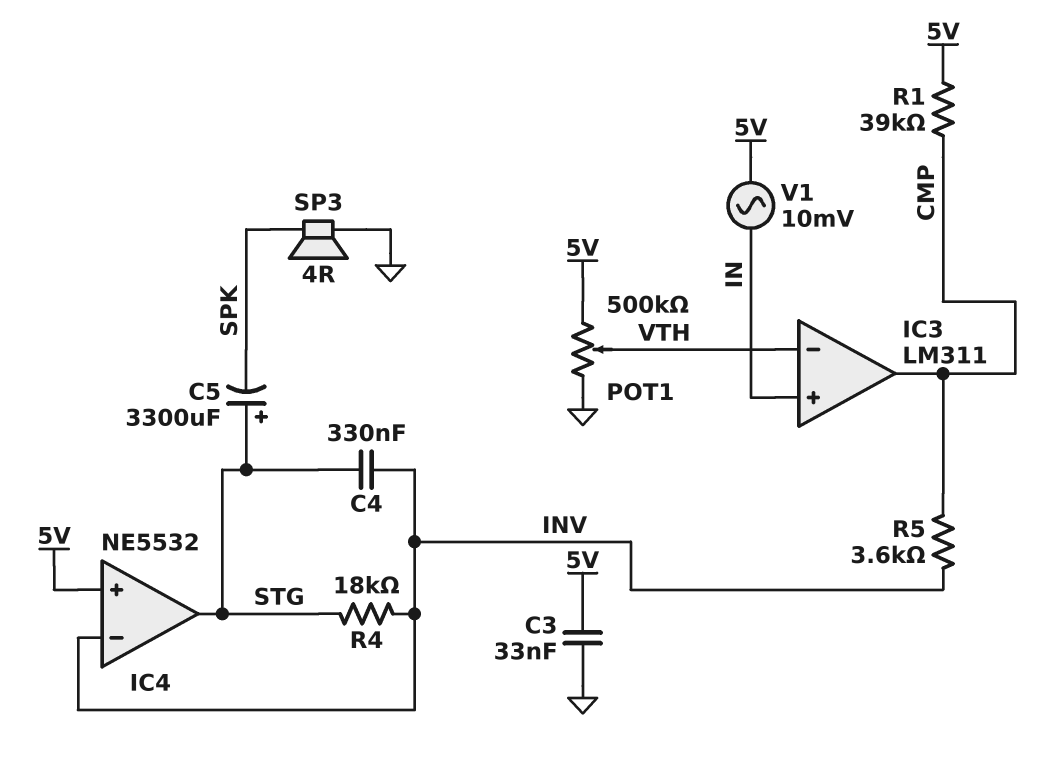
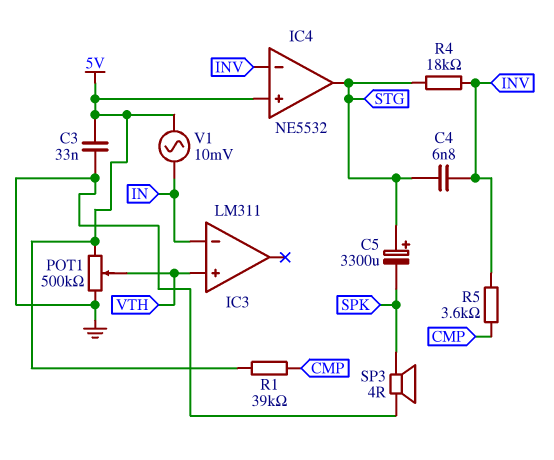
C4: 330nF (INV, STG) -> 6.8nF (INV, STG)
IC3 pin in+: IN -> VTH
IC3 pin in-: VTH -> IN
IC3 pin out: CMP -> none

